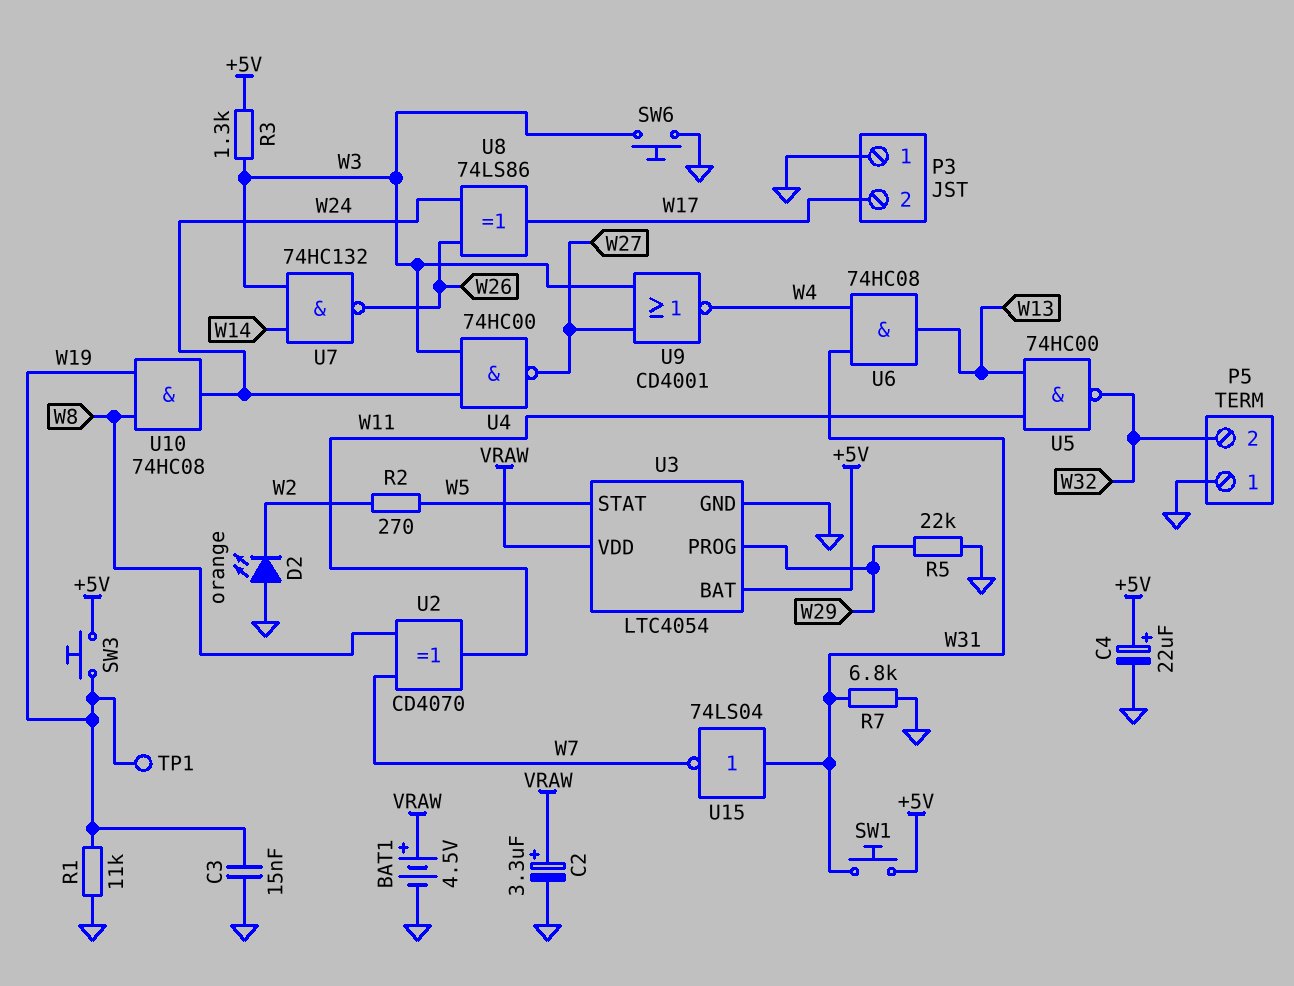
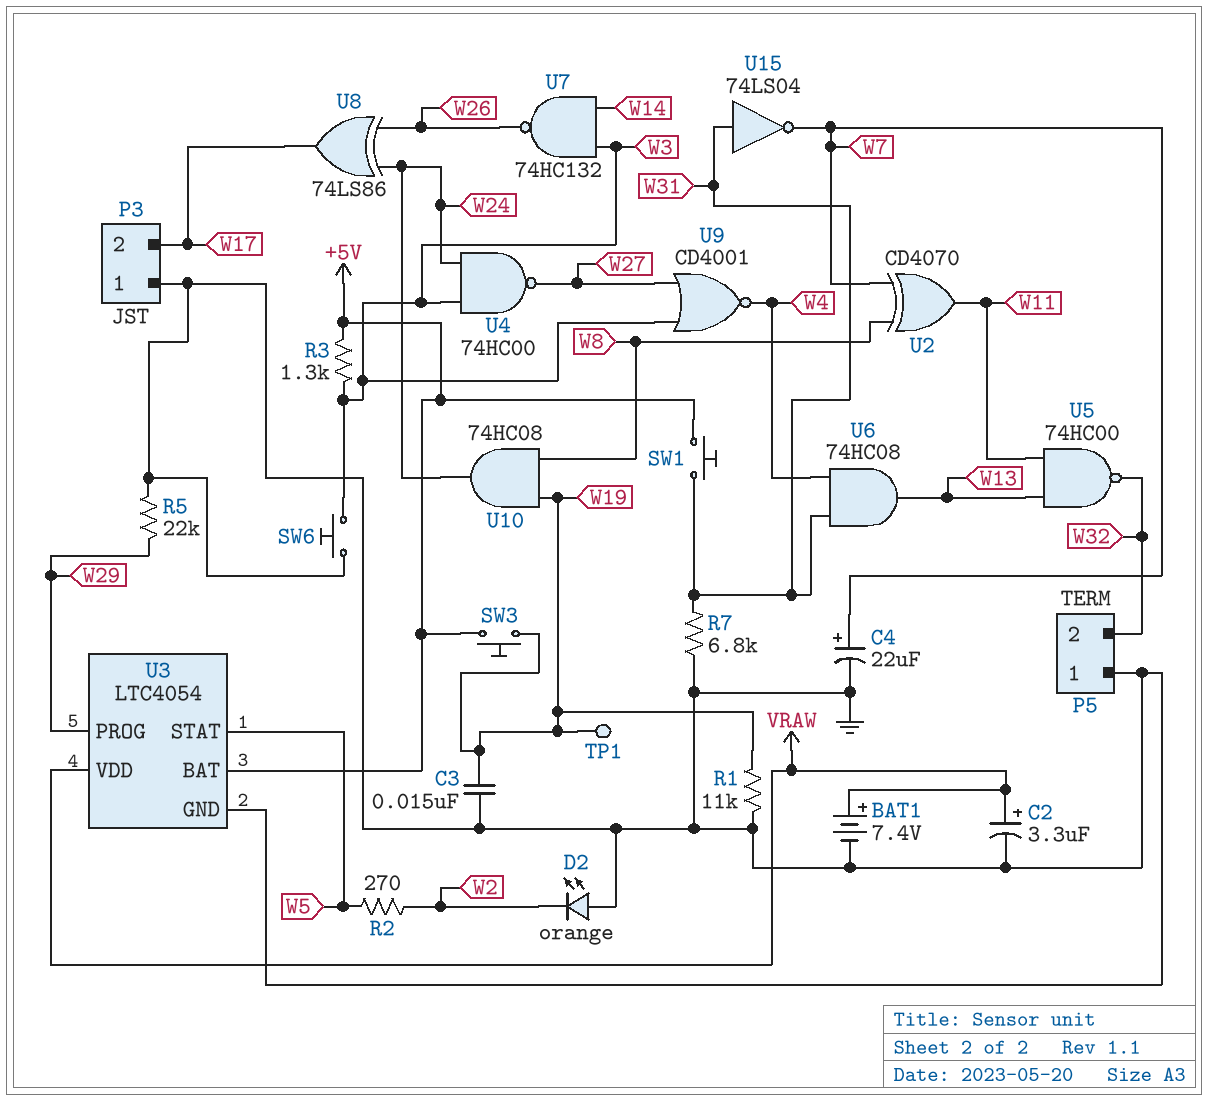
BAT1: 4.5V (plus VRAW, minus GND) -> 7.4V (plus VRAW, minus GND)
C4: 22uF (plus +5V, minus GND) -> 22uF (plus W7, minus GND)

